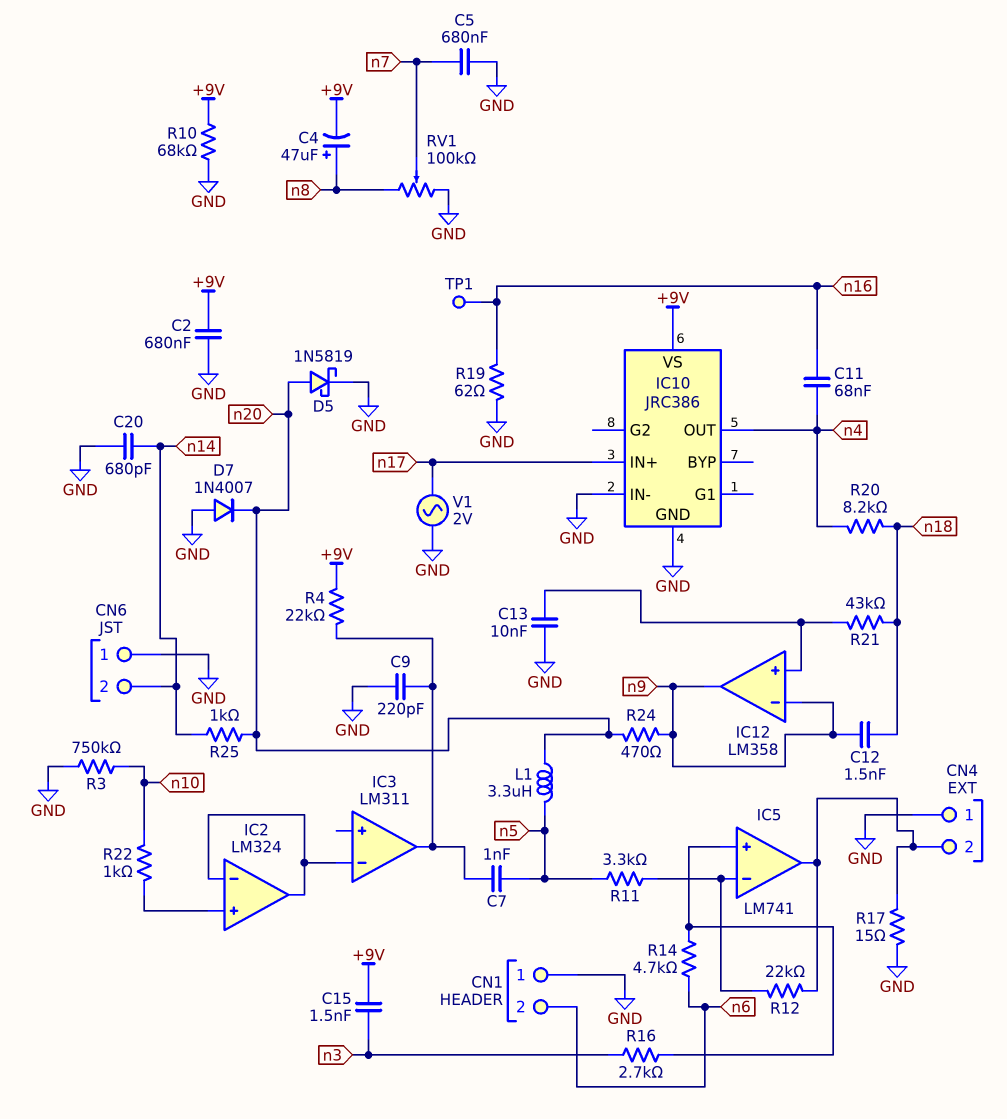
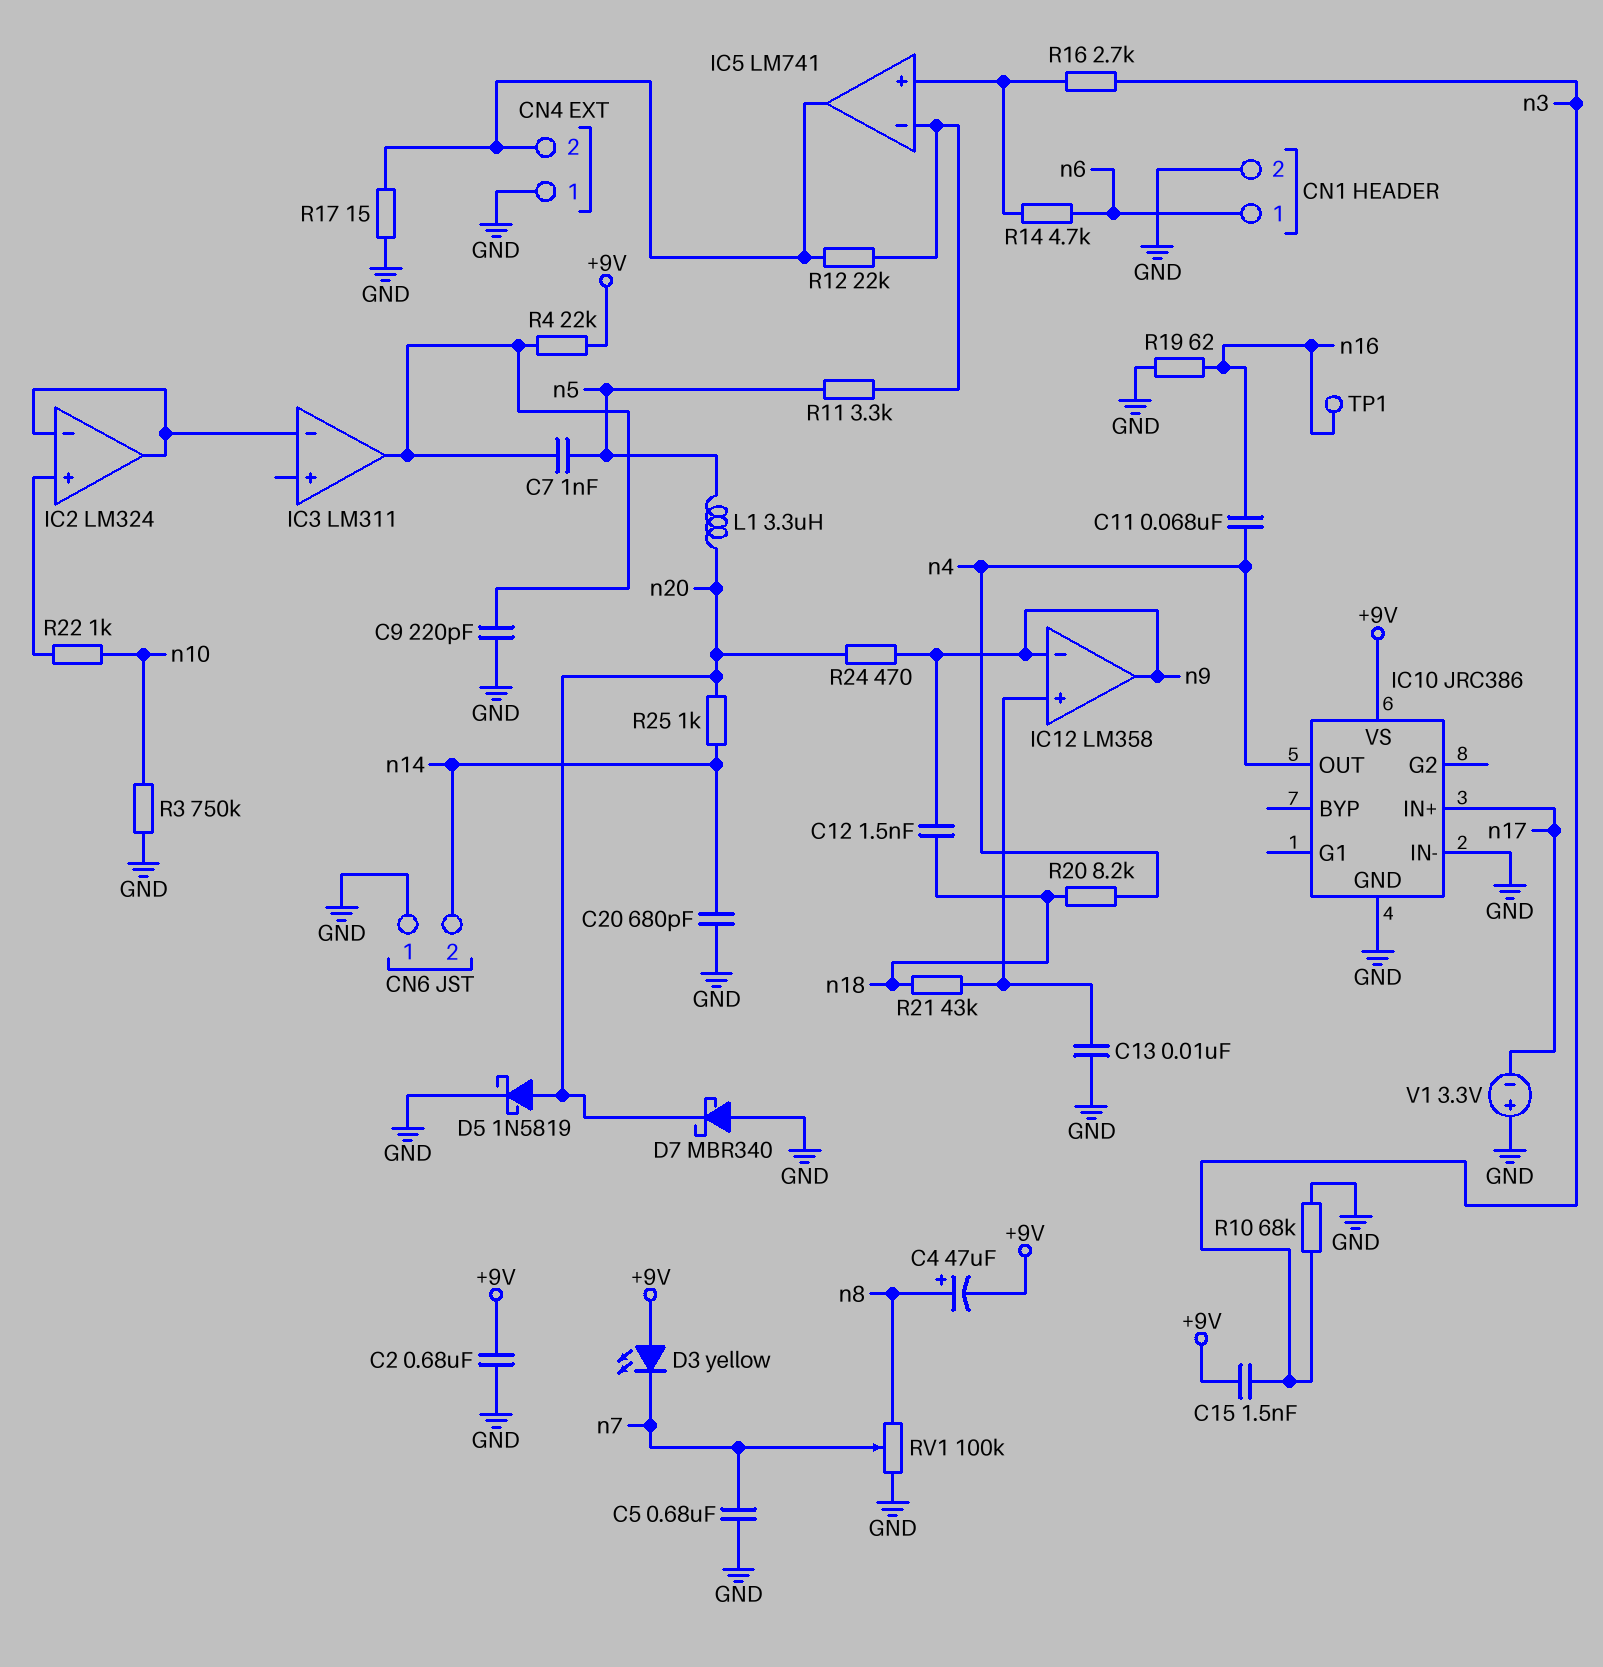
CN1 pin 1: GND -> n6
CN1 pin 2: n6 -> GND
D3: none -> LED yellow (A +9V, K n7)
D7: diode 1N4007 (A GND, K n20) -> schottky MBR340 (A GND, K n20)
R10: 68k (+9V, GND) -> 68k (GND, n3)
V1: AC 2V (GND, n17) -> 3.3V (plus GND, minus n17)

